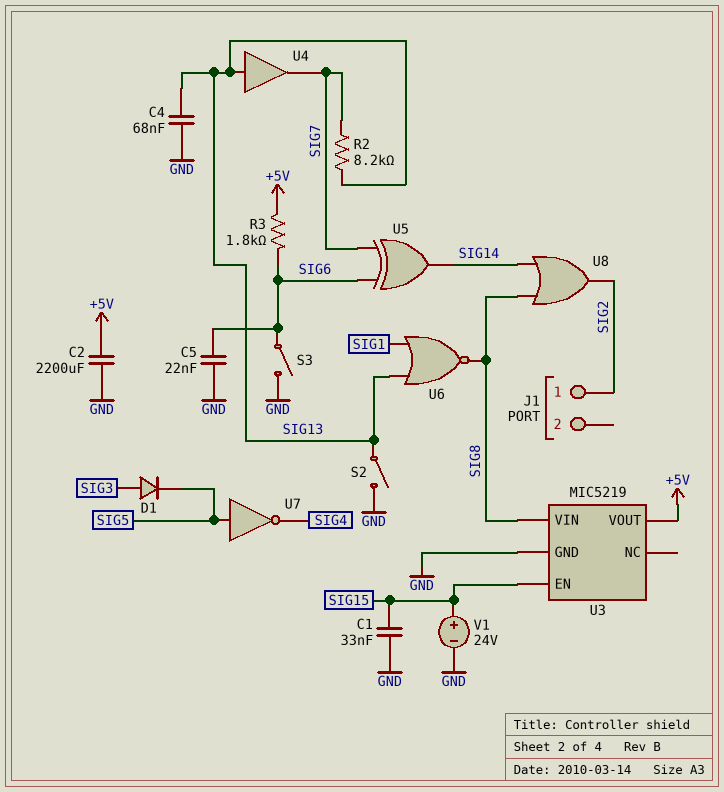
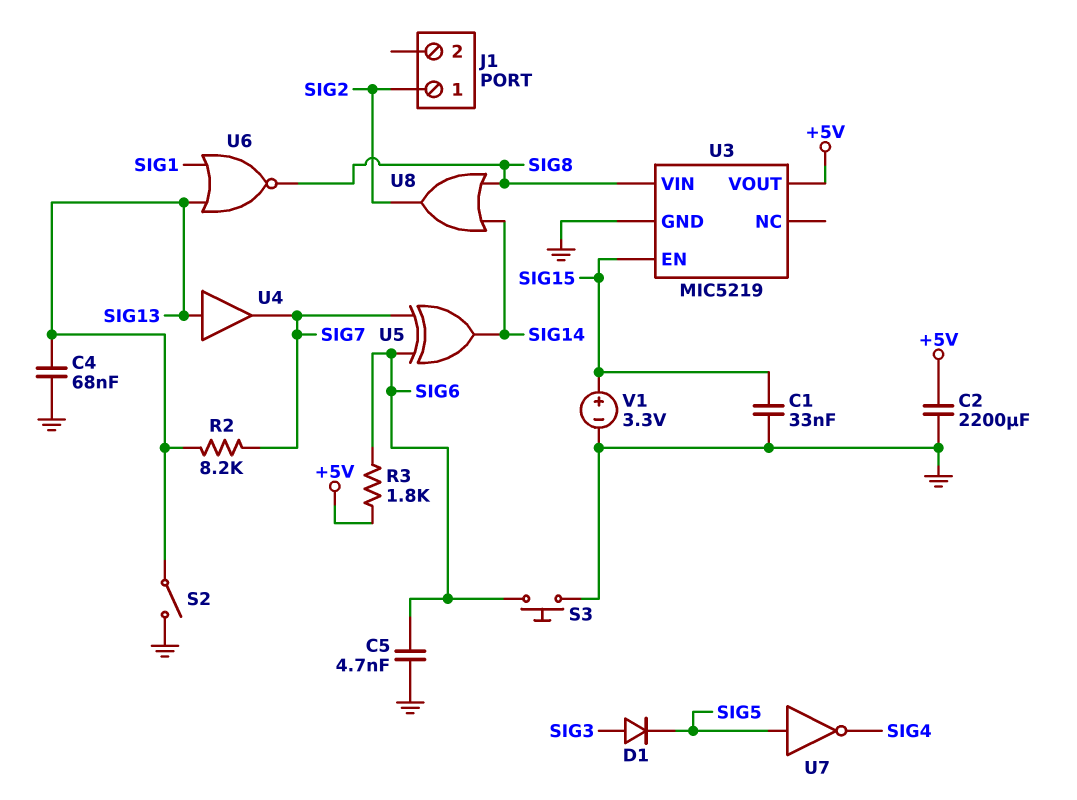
C5: 22nF (GND, SIG6) -> 4.7nF (GND, SIG6)
S3: switch (GND, SIG6) -> button (GND, SIG6)
V1: 24V (plus SIG15, minus GND) -> 3.3V (plus SIG15, minus GND)

